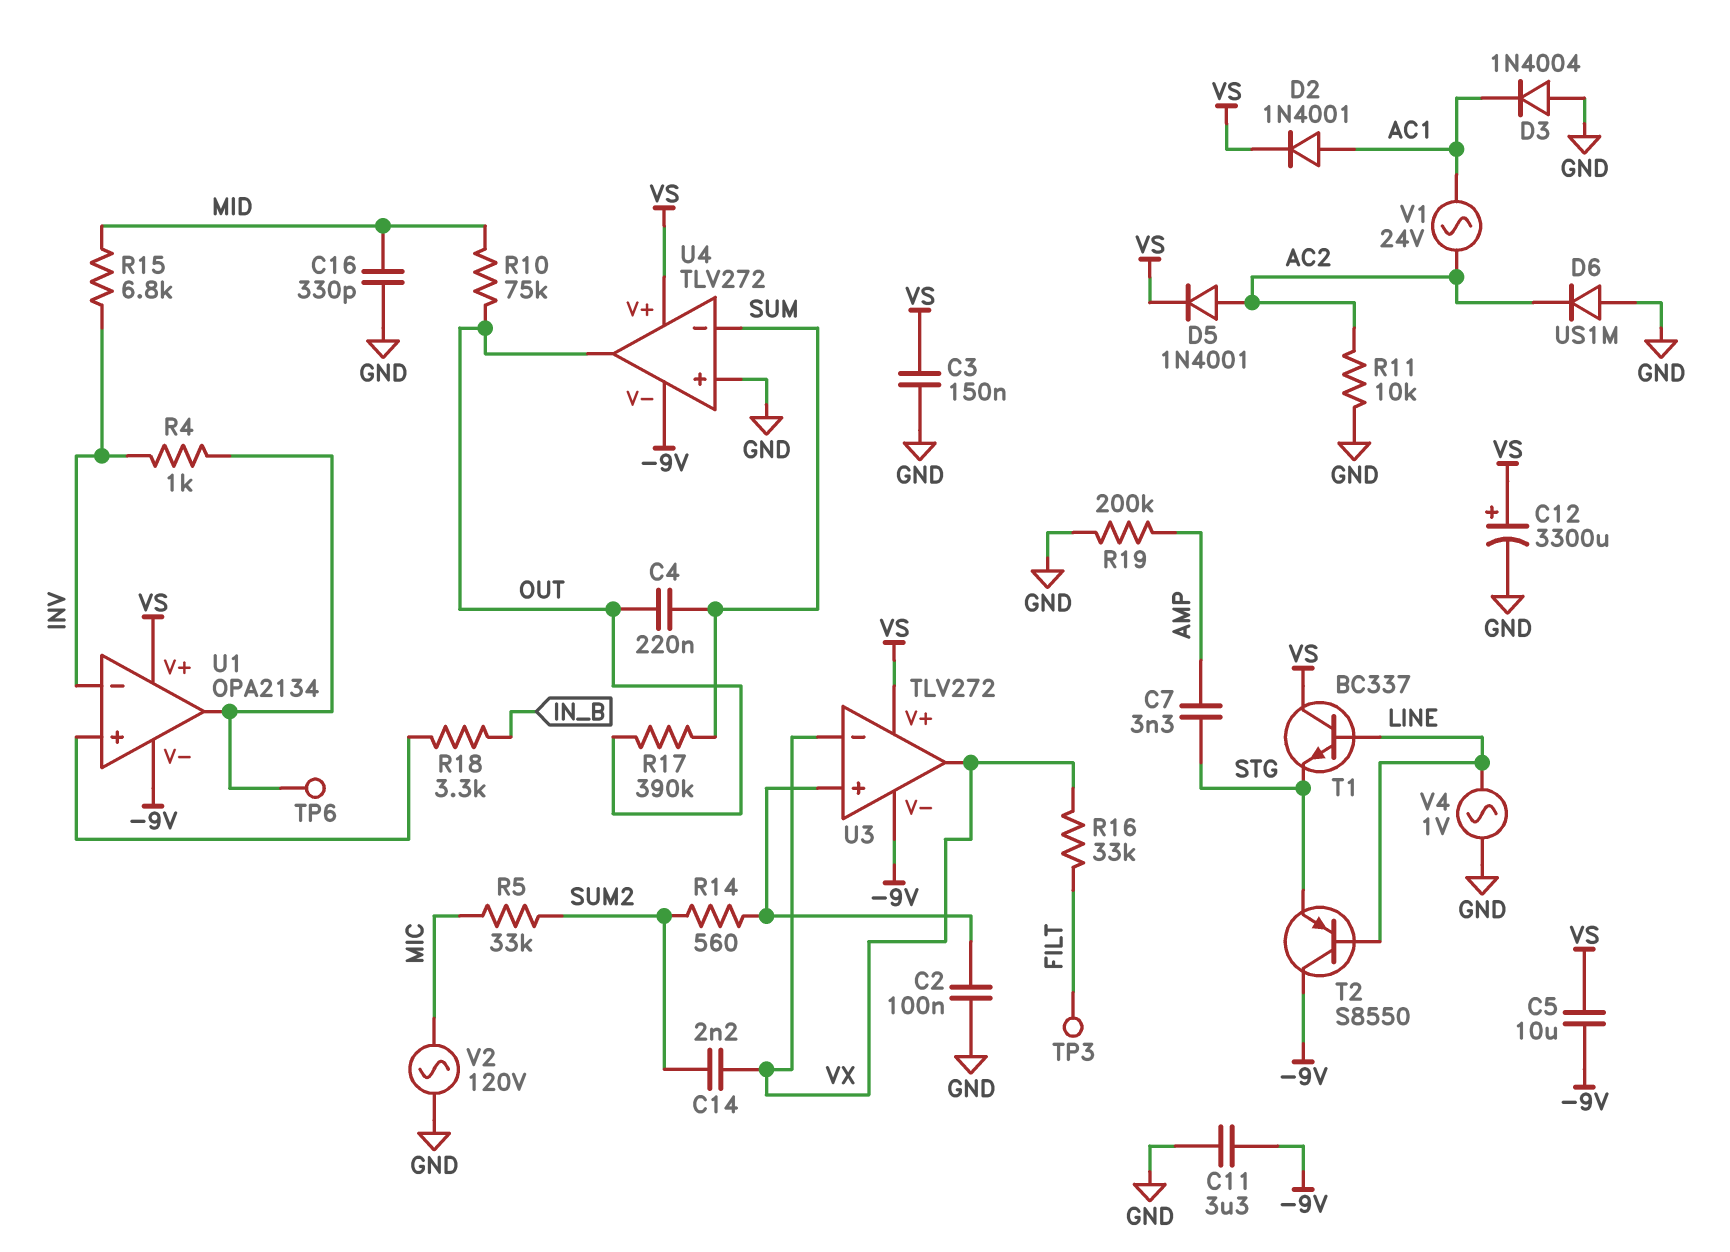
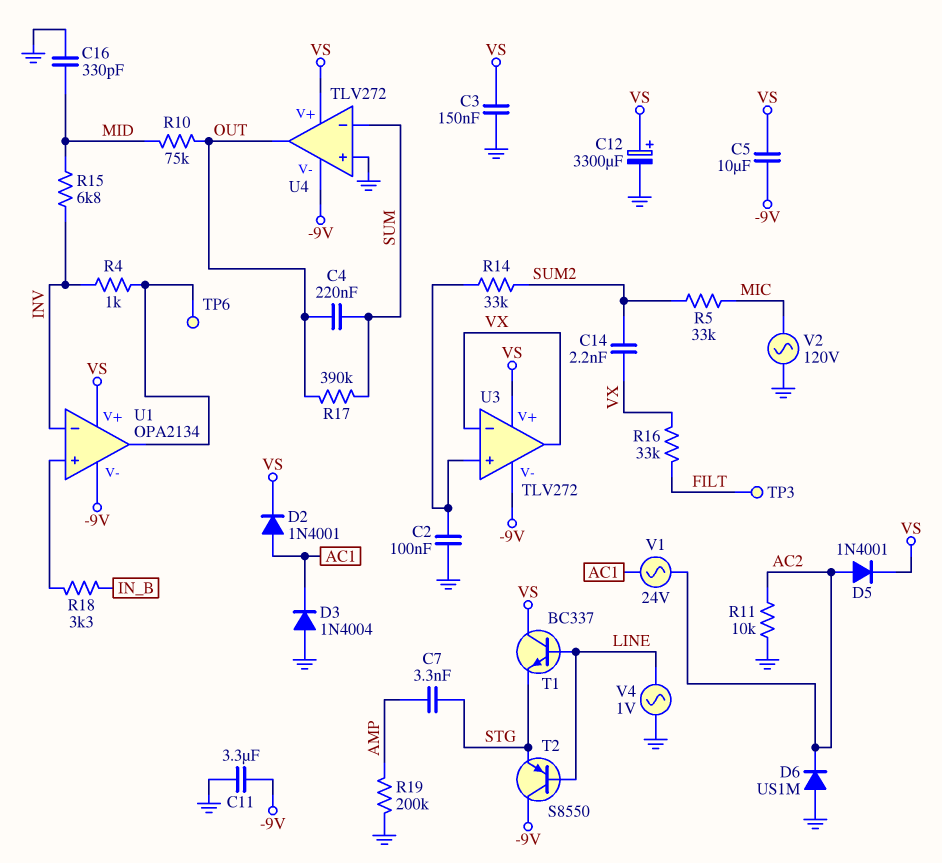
R14: 560 (SUM2, U3/in+) -> 33k (SUM2, U3/in+)

